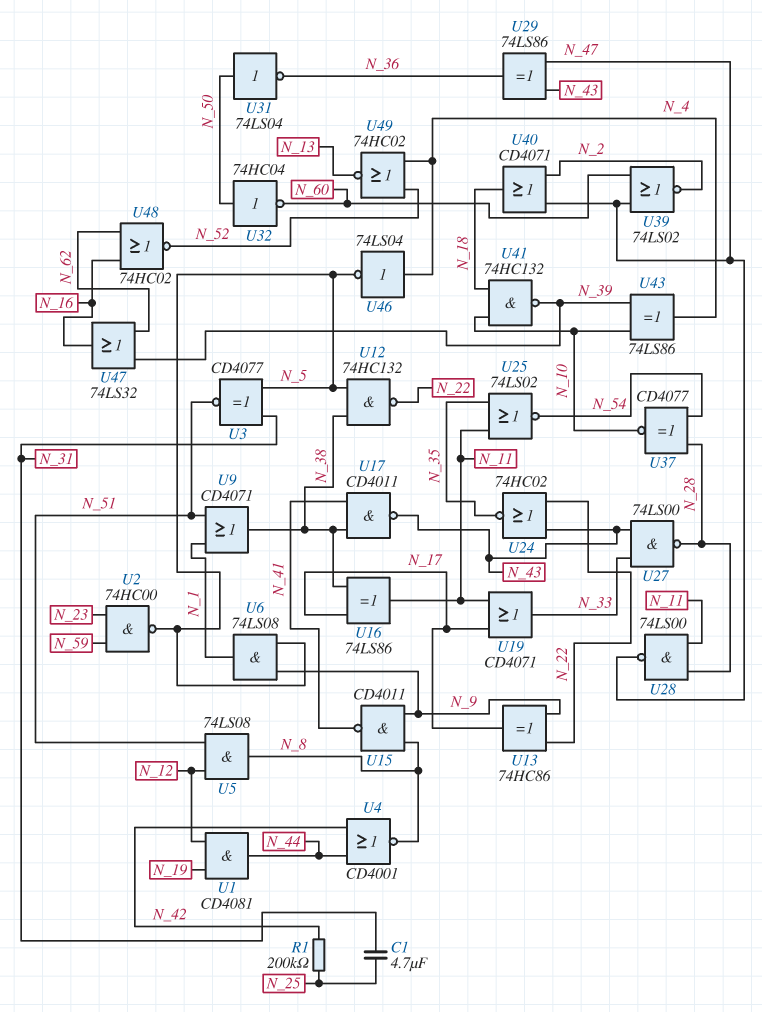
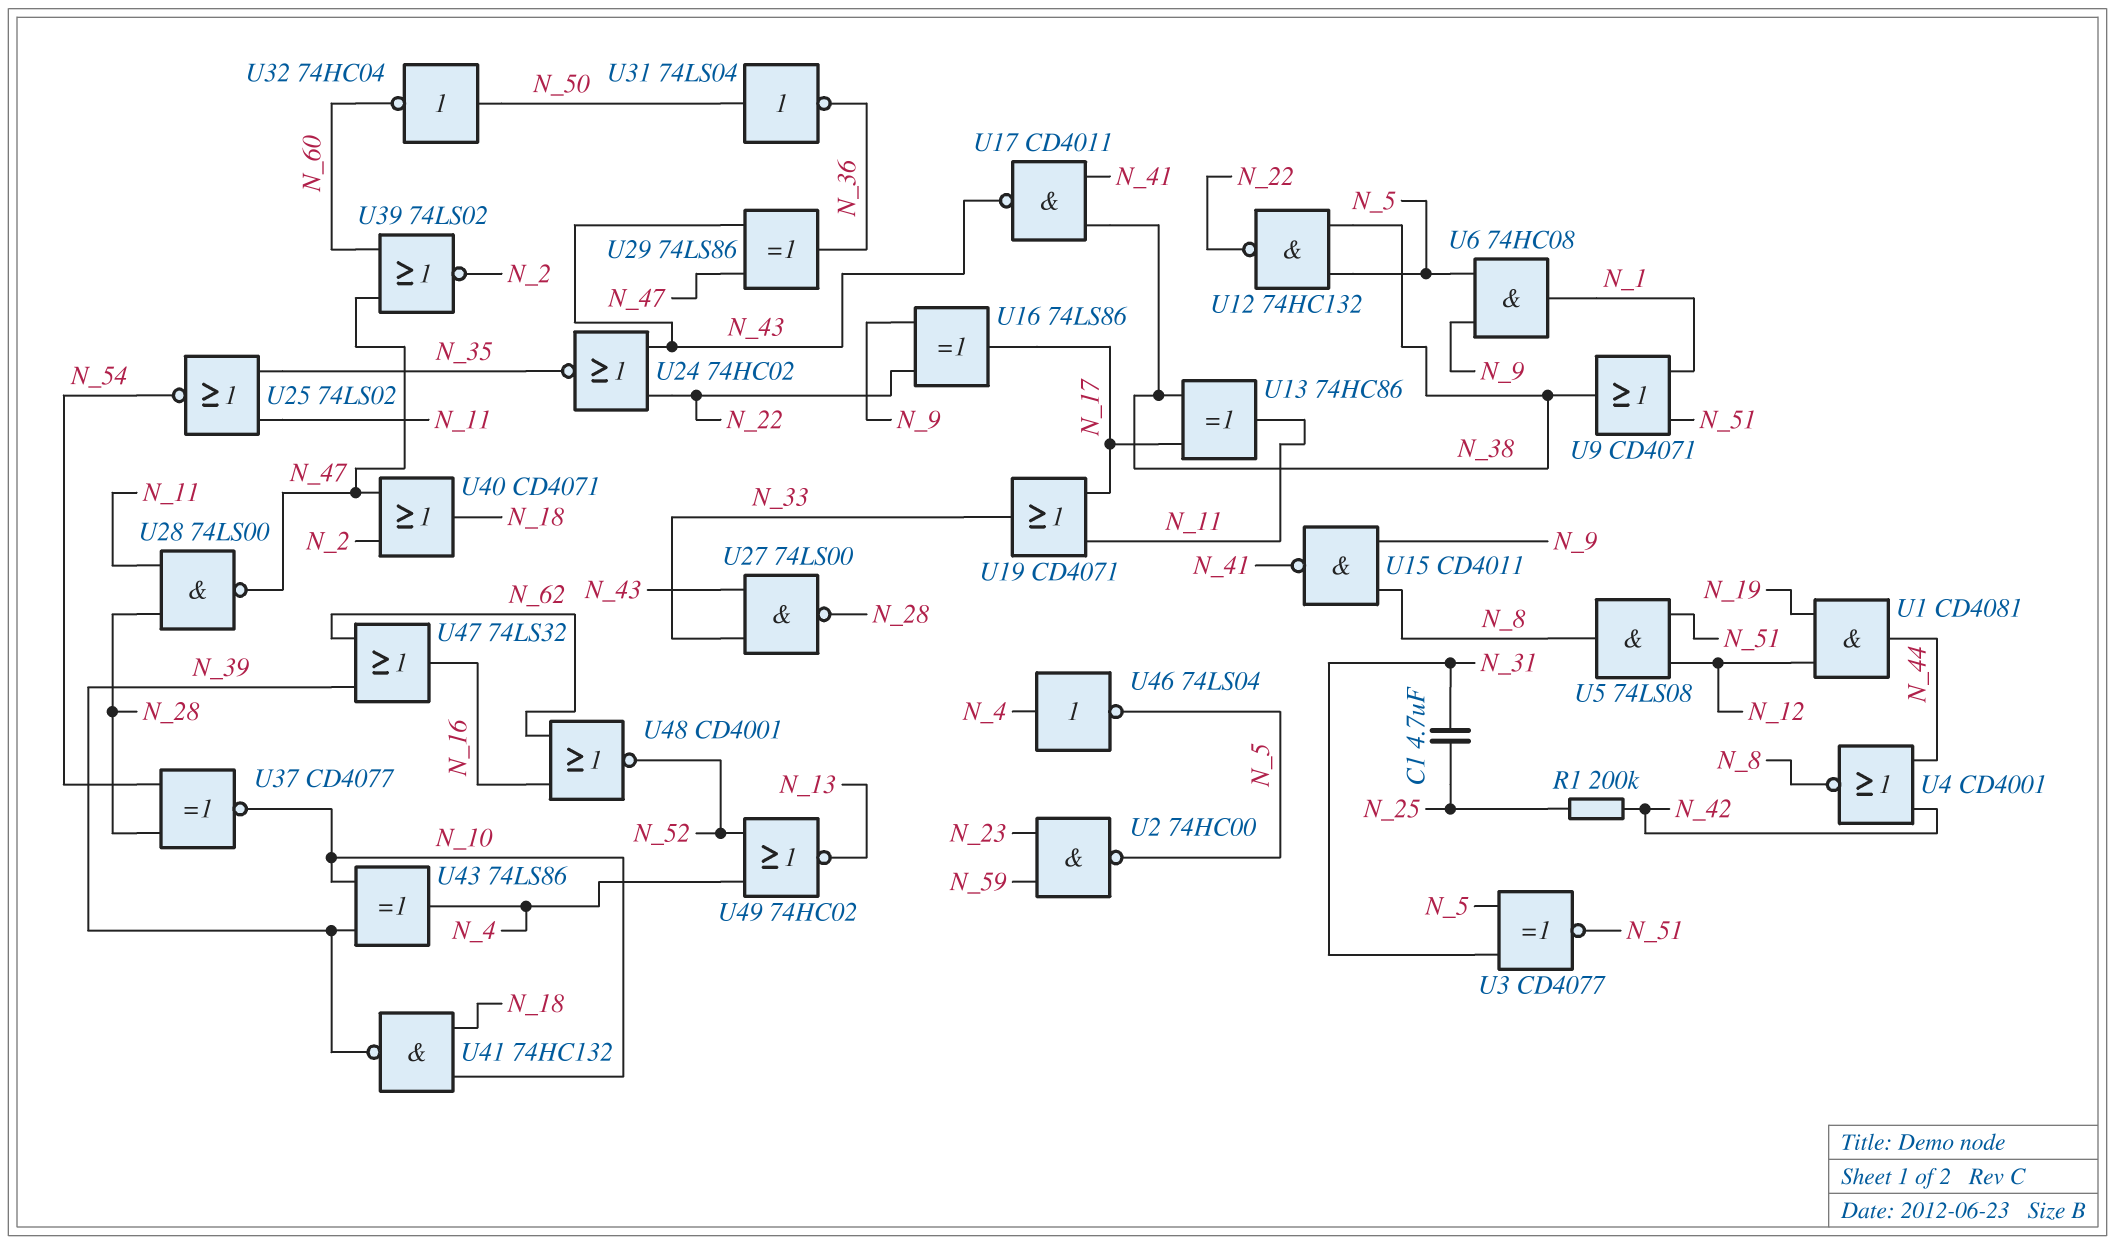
U6: AND 74LS08 (in N_5, in N_9, out N_1) -> AND 74HC08 (in N_5, in N_9, out N_1)
U13: XOR 74HC86 (in N_9, in N_22, out N_17) -> XOR 74HC86 (in N_17, in N_38, out N_11)
U16: XOR 74LS86 (in N_17, in N_38, out N_11) -> XOR 74LS86 (in N_9, in N_22, out N_17)
U48: NOR 74HC02 (in N_16, in N_62, out N_52) -> NOR CD4001 (in N_16, in N_62, out N_52)

